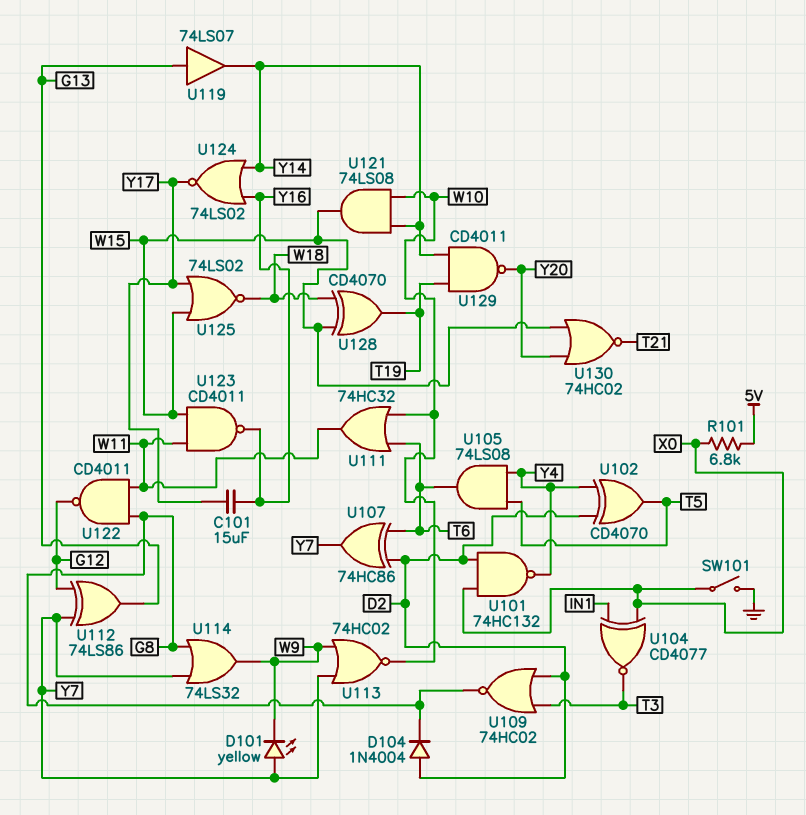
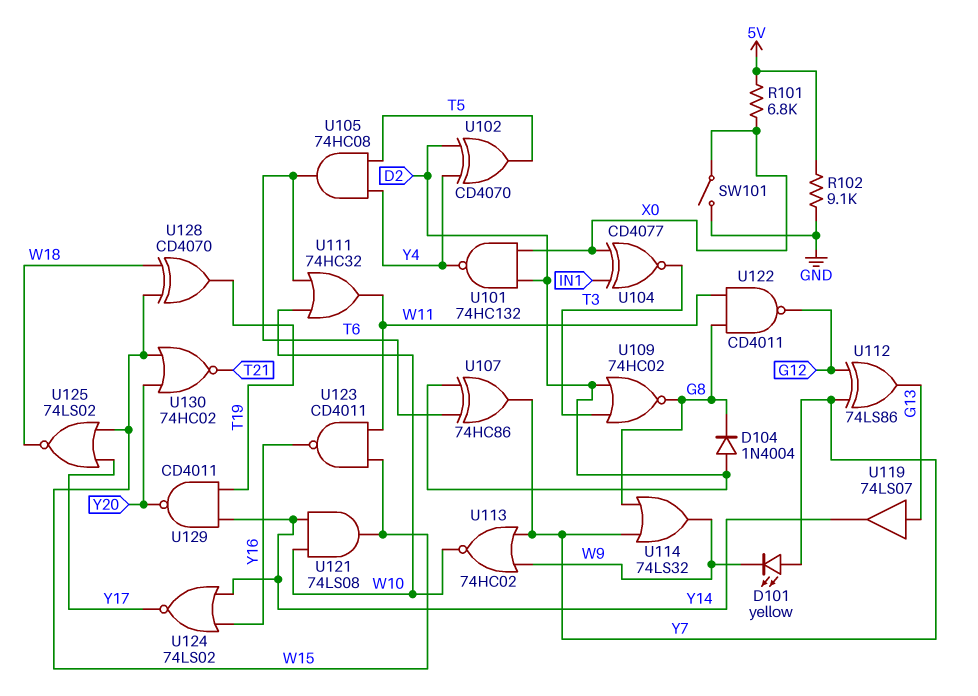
C101: 15uF (Y16, Y17) -> none
R102: none -> 9.1k (5V, GND)
U105: AND 74LS08 (in T5, in Y4, out T6) -> AND 74HC08 (in T5, in Y4, out T6)

